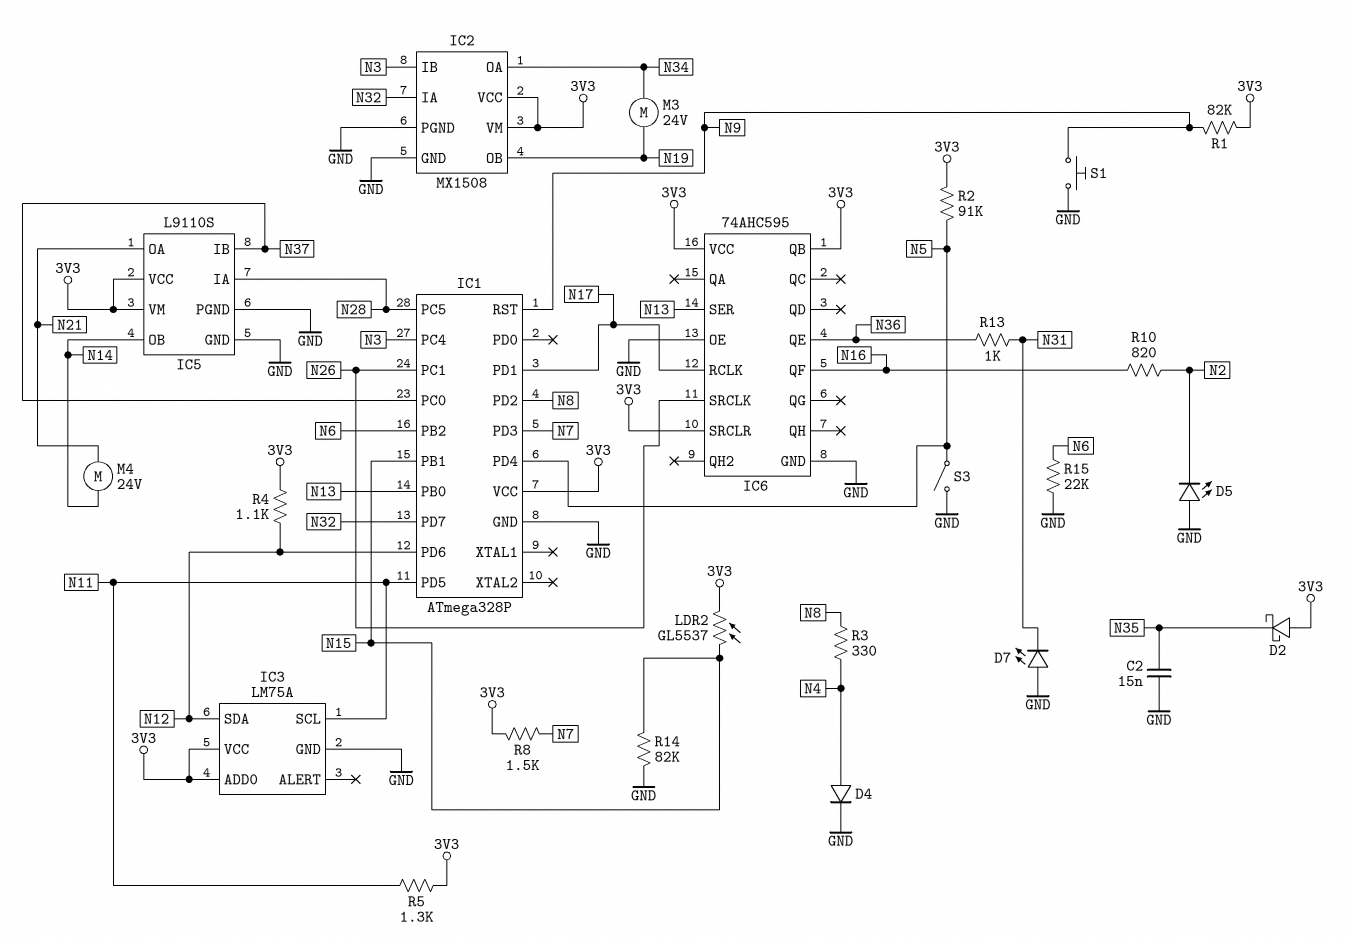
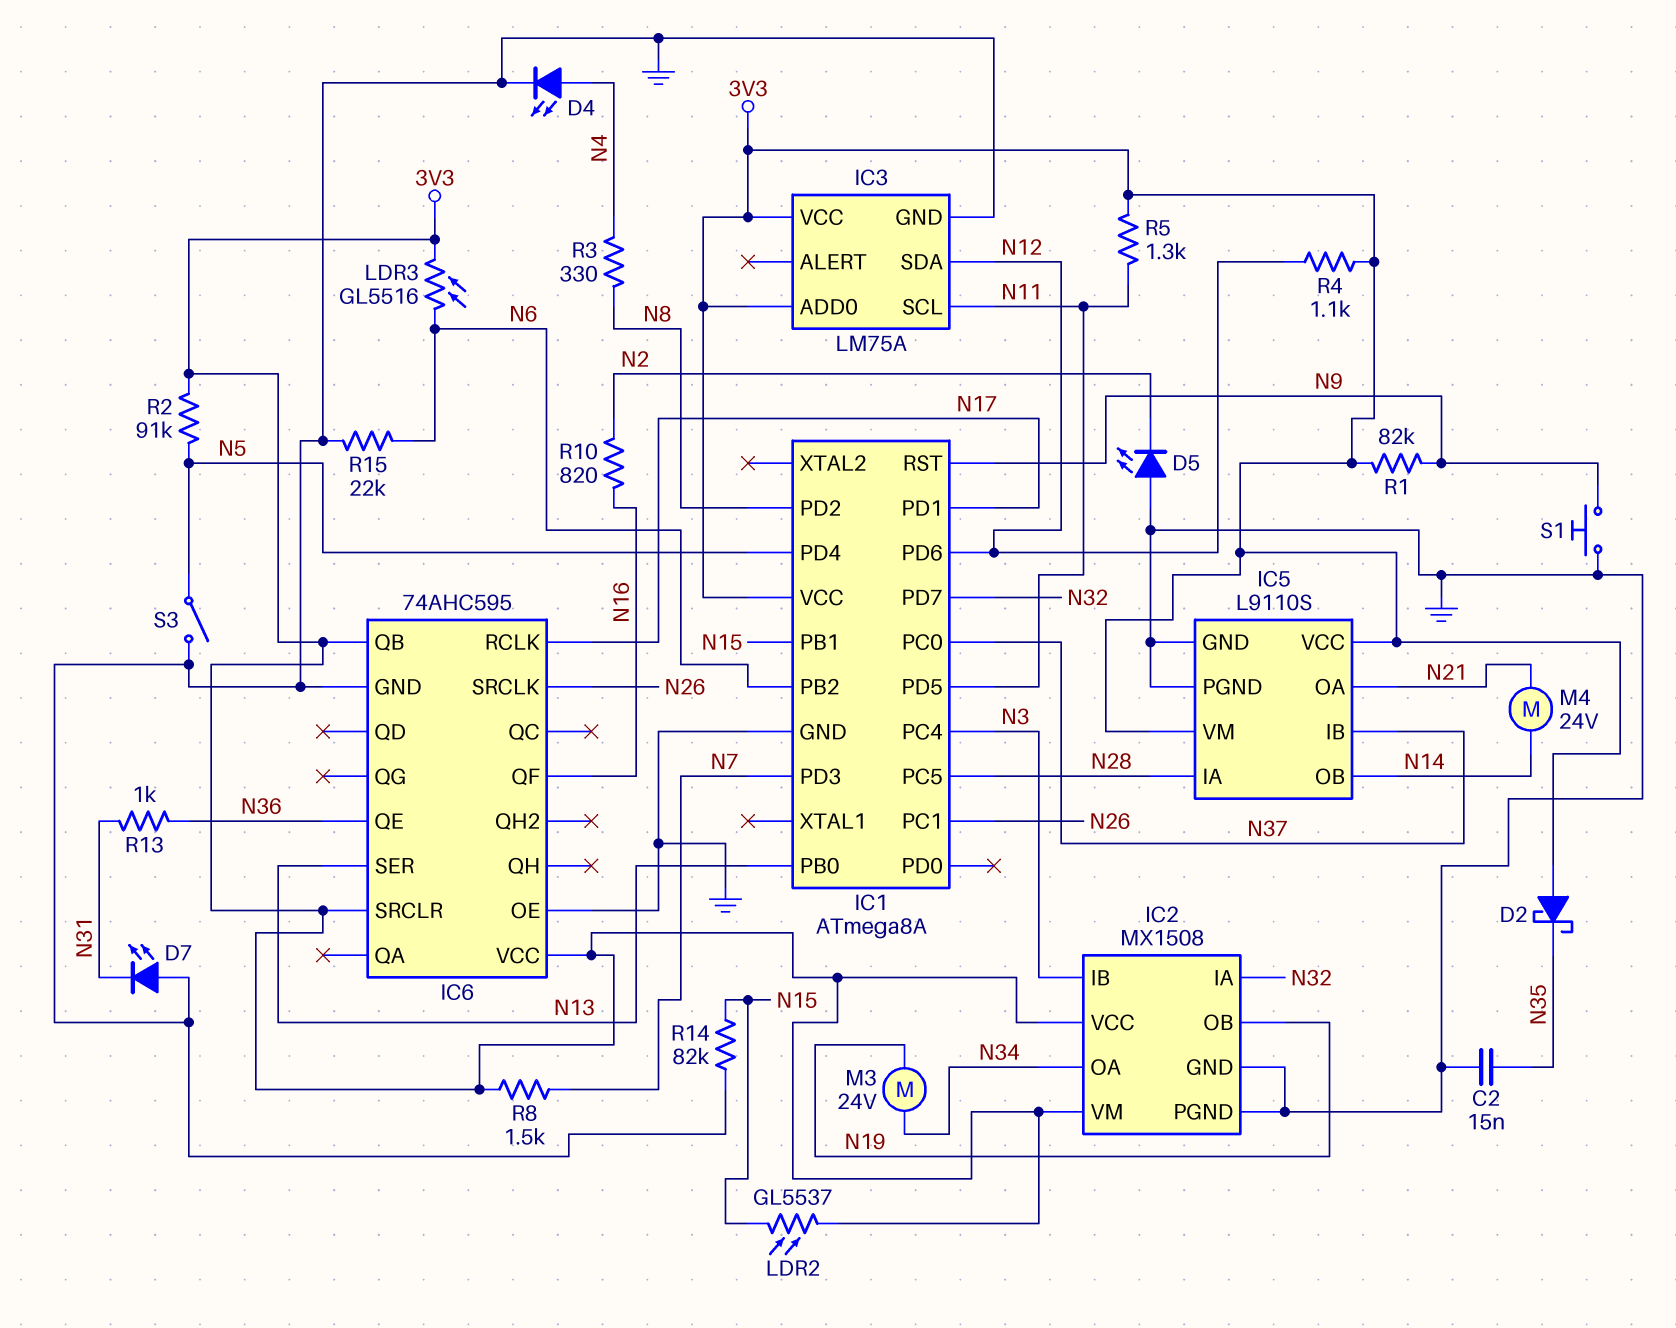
D4: diode (A N4, K GND) -> LED (A N4, K GND)
IC1: ATmega328P -> ATmega8A
LDR3: none -> GL5516 (3V3, N6)

